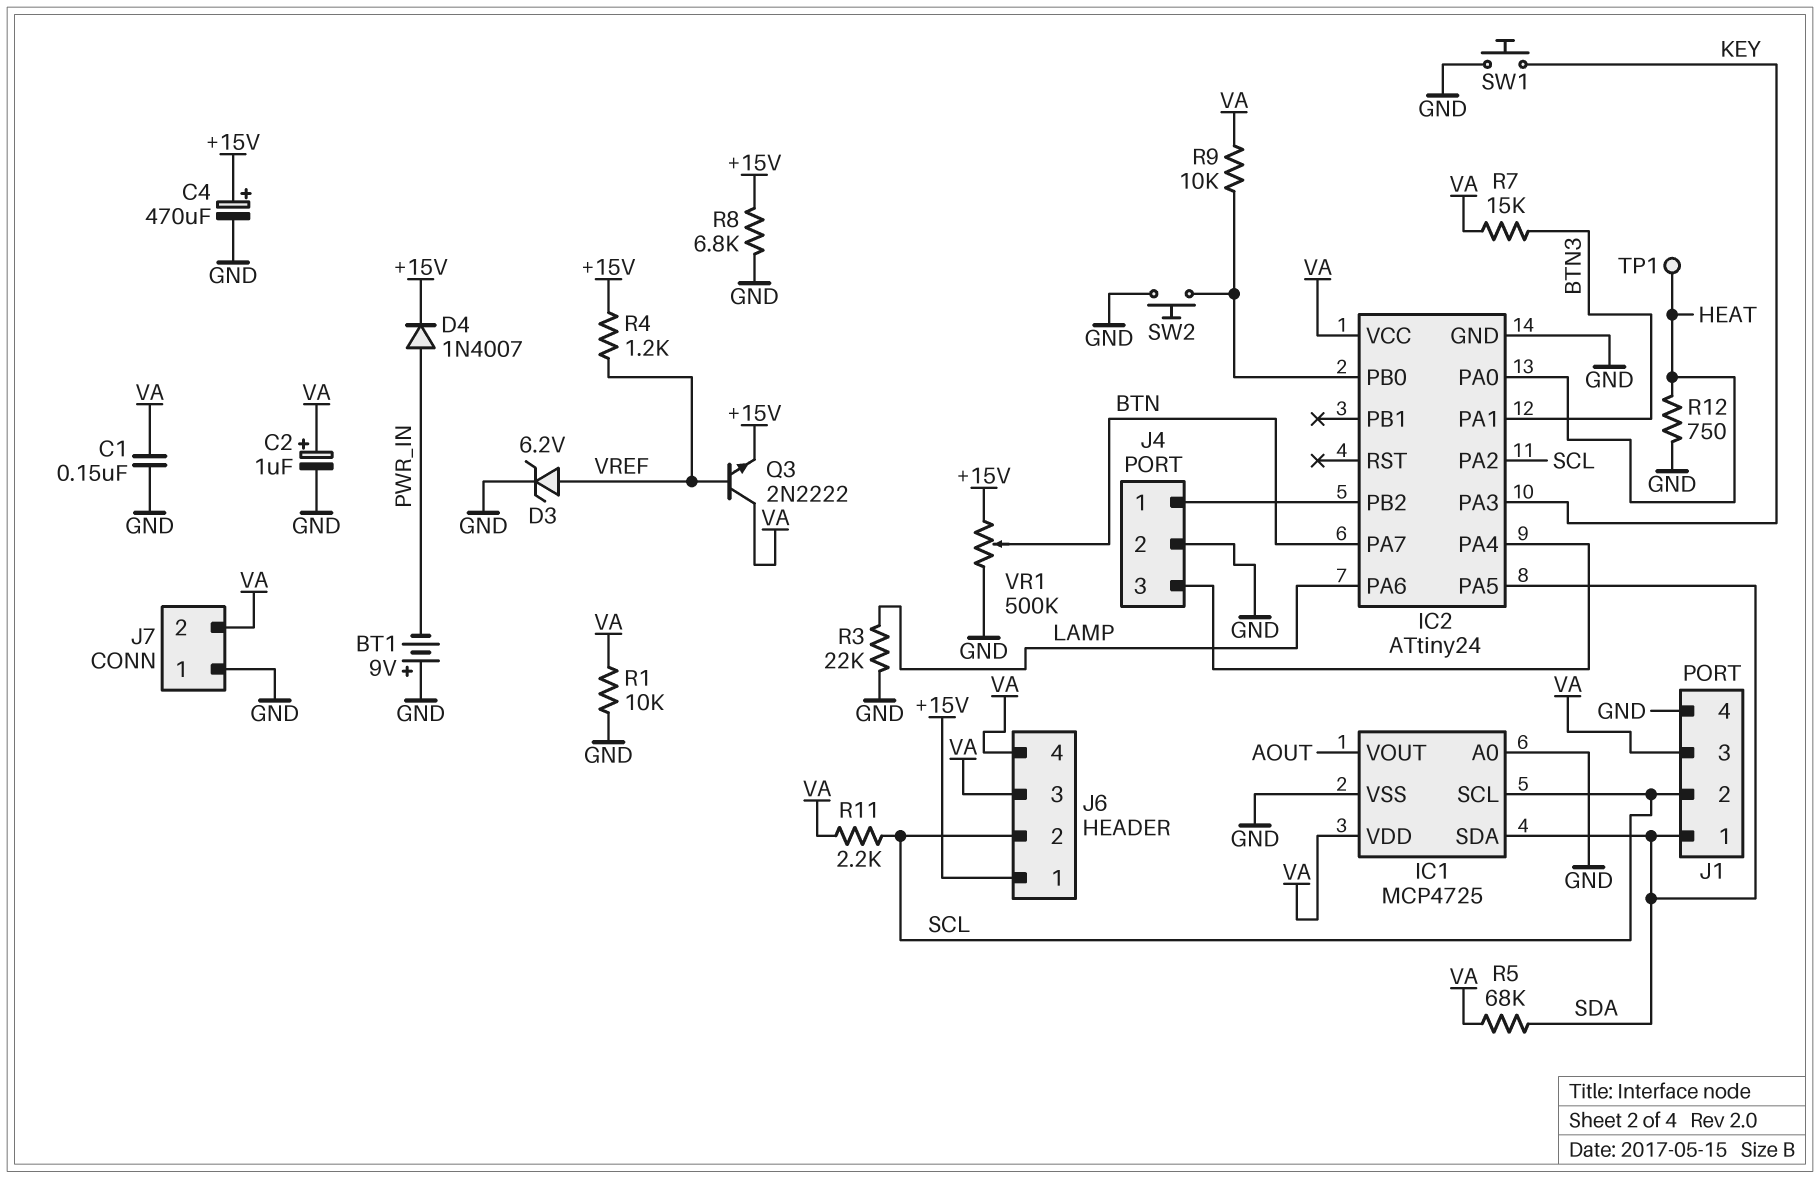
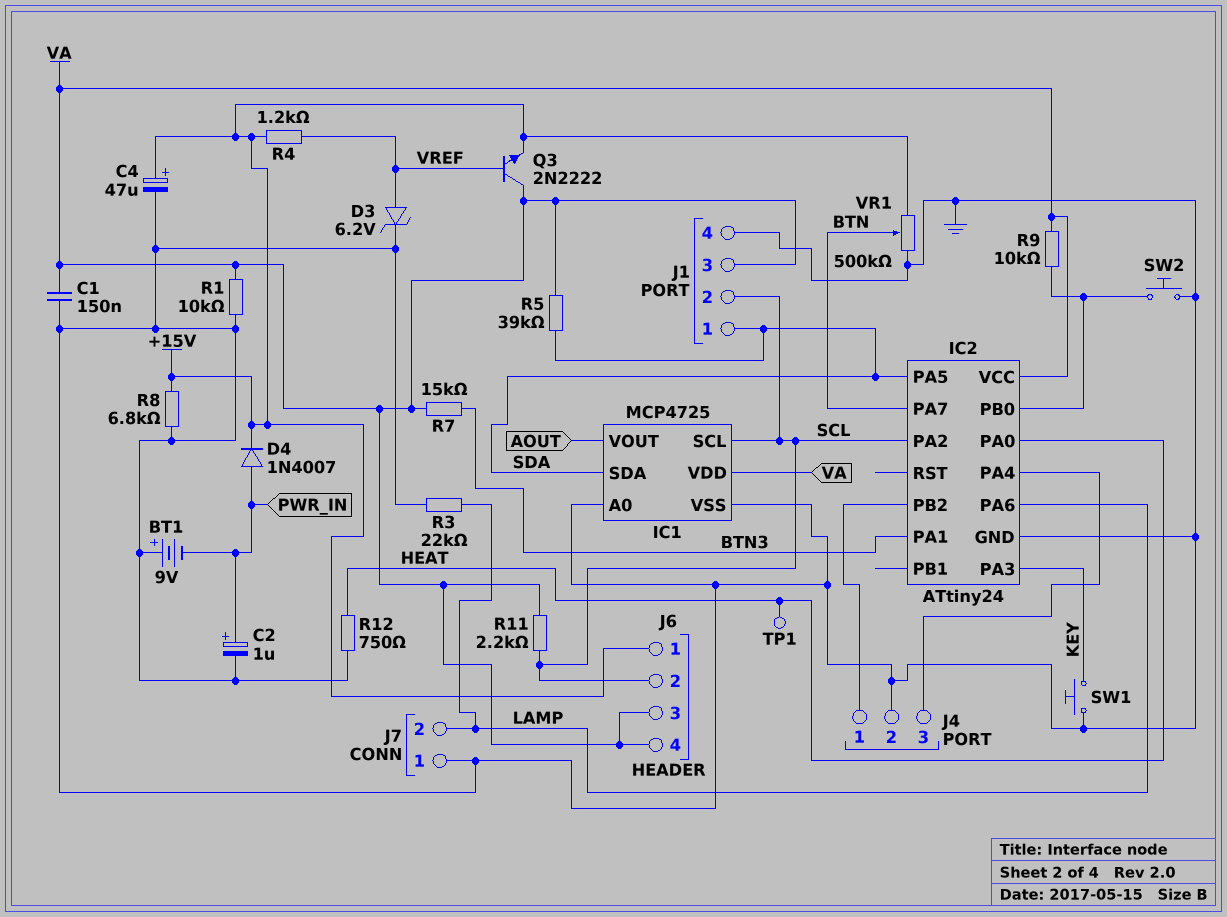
C2: 1uF (plus VA, minus GND) -> 1uF (plus PWR_IN, minus GND)
C4: 470uF (plus +15V, minus GND) -> 47uF (plus +15V, minus GND)
J7 pin 2: VA -> LAMP
R5: 68k (SDA, VA) -> 39k (SDA, VA)

